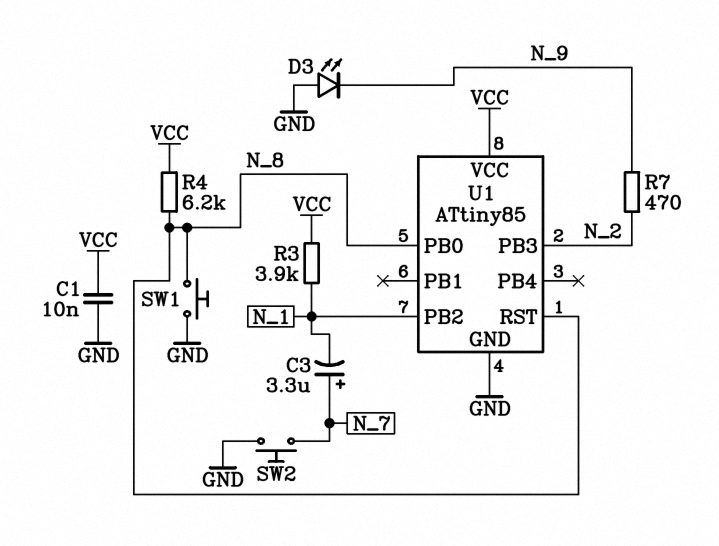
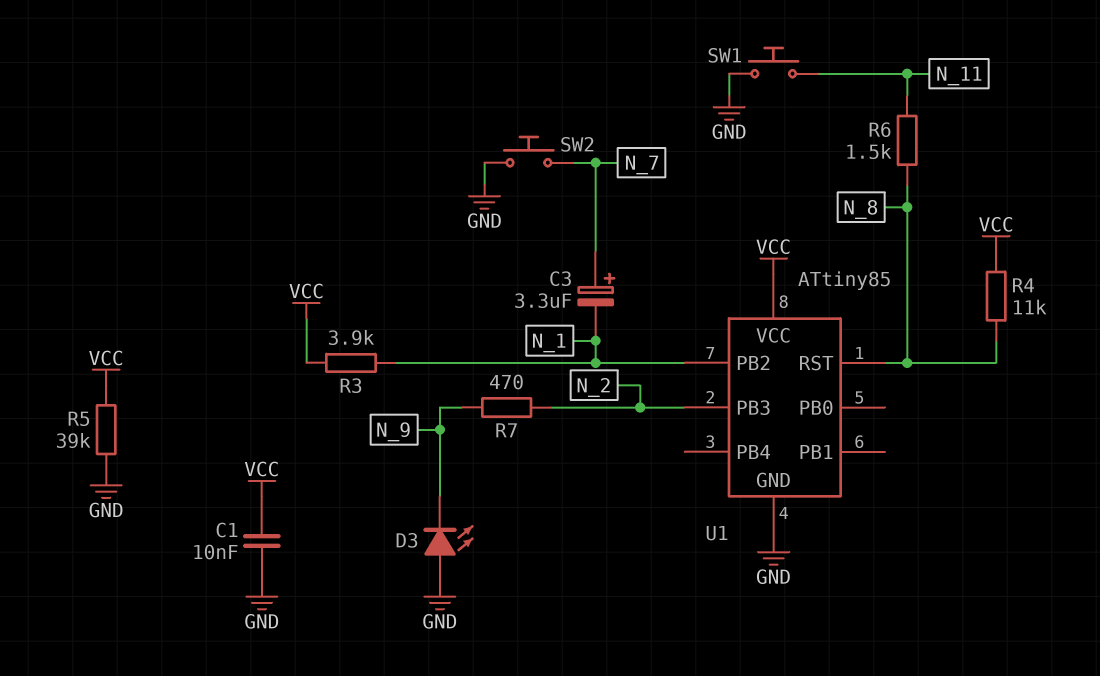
R4: 6.2k (N_8, VCC) -> 11k (N_8, VCC)
R5: none -> 39k (GND, VCC)
R6: none -> 1.5k (N_8, N_11)
SW1: button (GND, N_8) -> button (GND, N_11)
U1 pin PB0: N_8 -> none

